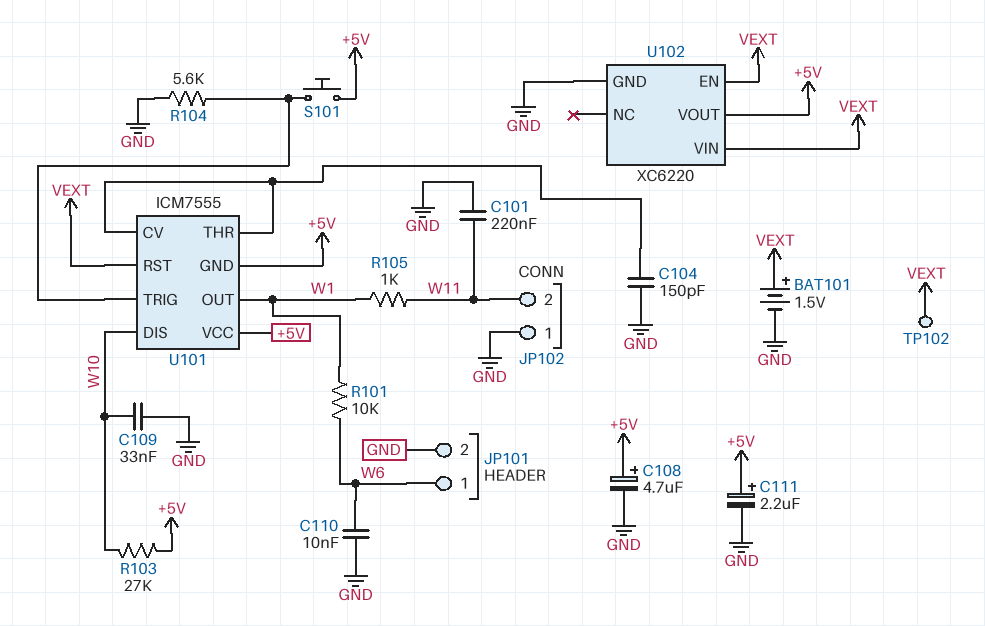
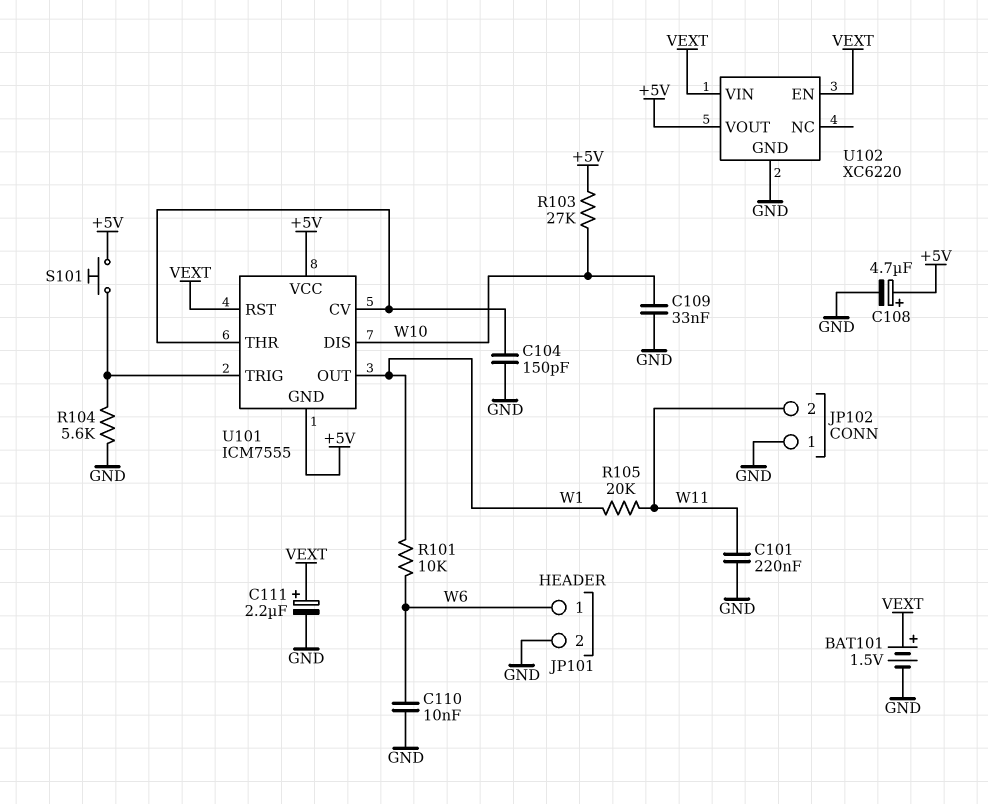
C111: 2.2uF (plus +5V, minus GND) -> 2.2uF (plus VEXT, minus GND)
R105: 1k (W1, W11) -> 20k (W1, W11)
TP102: test point (VEXT) -> none

